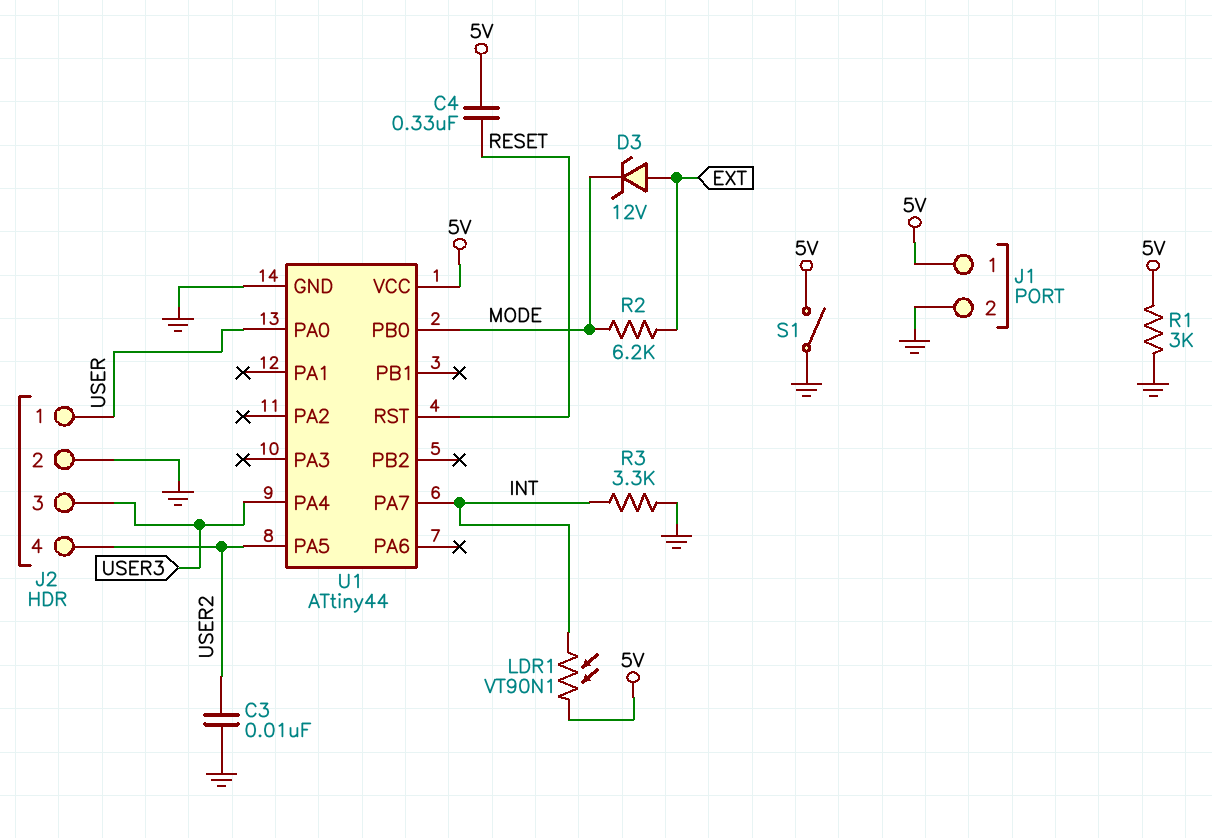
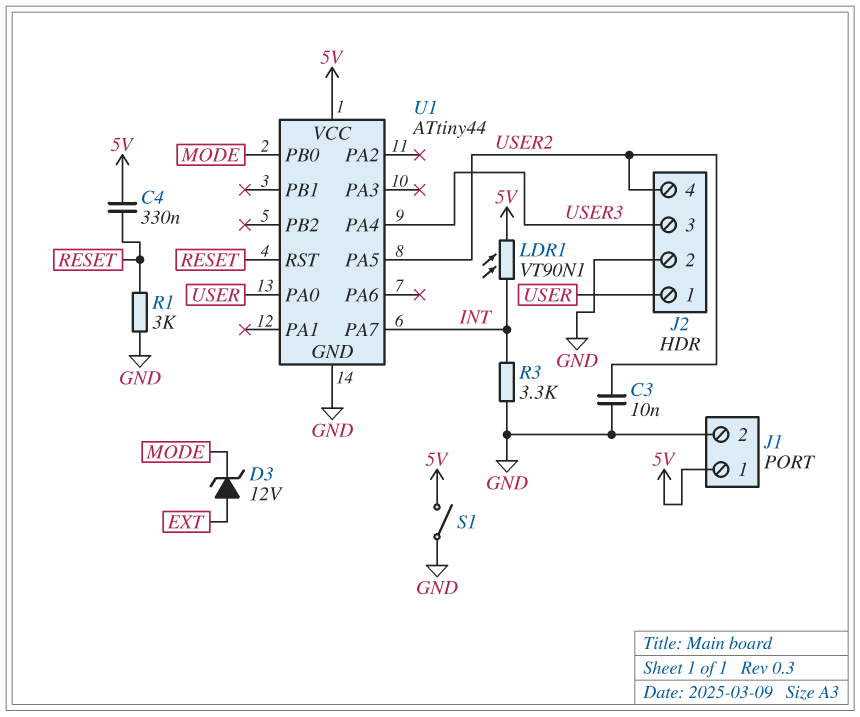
R1: 3k (5V, GND) -> 3k (GND, RESET)
R2: 6.2k (EXT, MODE) -> none

